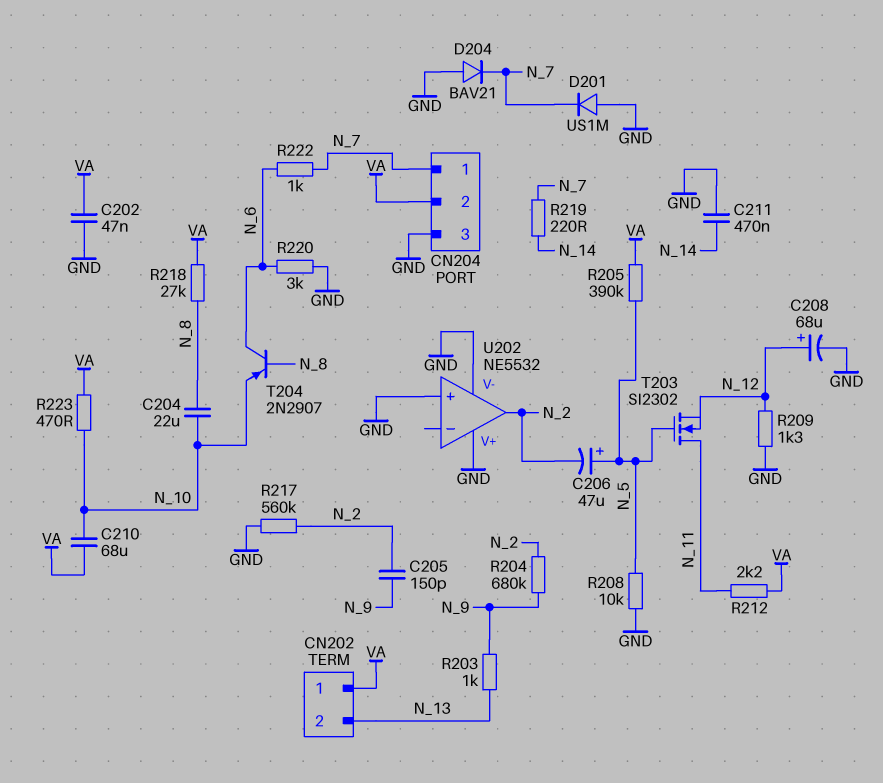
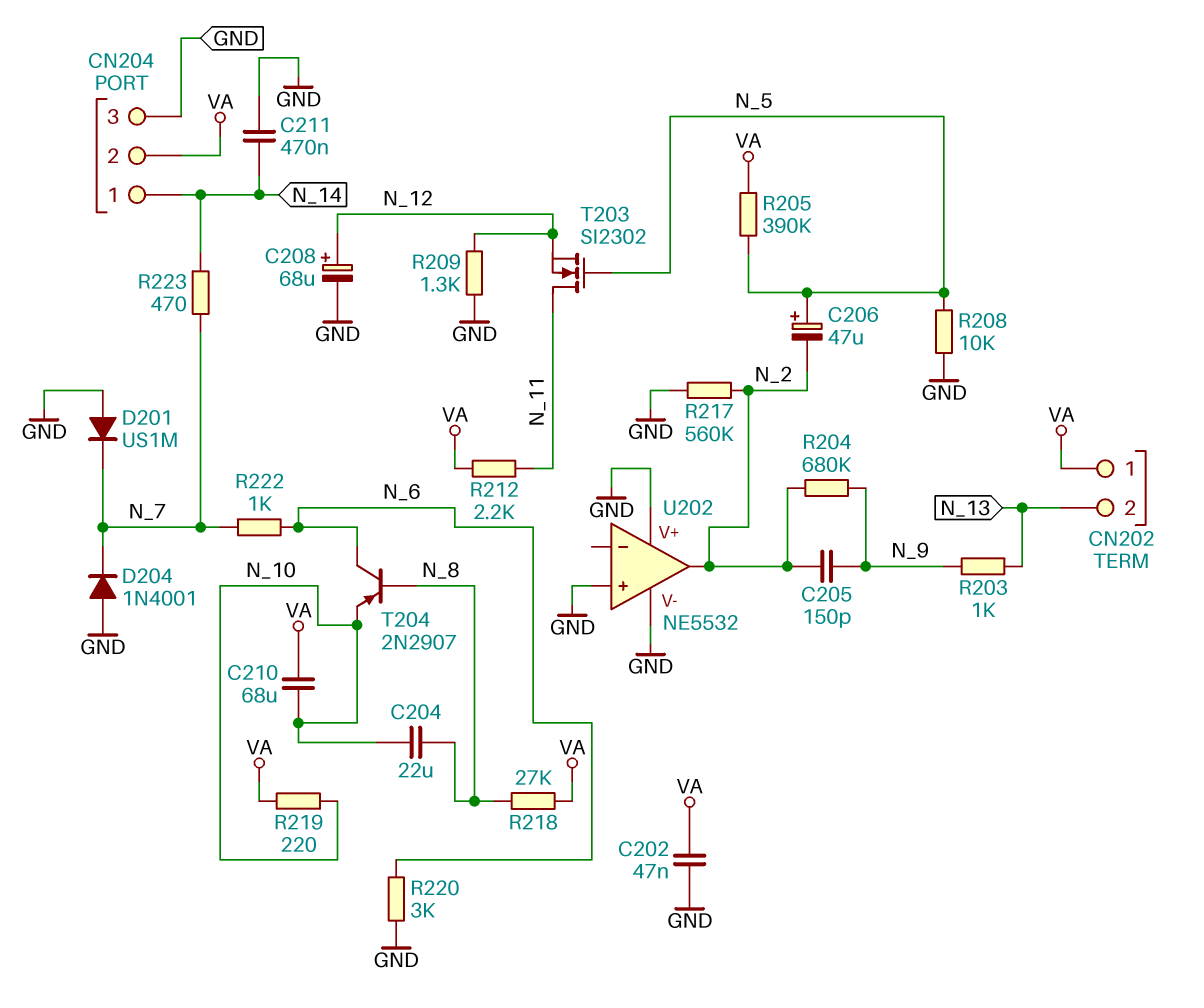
CN204 pin 1: N_7 -> N_14
D204: diode BAV21 (A GND, K N_7) -> diode 1N4001 (A GND, K N_7)
R219: 220 (N_7, N_14) -> 220 (N_10, VA)
R223: 470 (N_10, VA) -> 470 (N_7, N_14)

